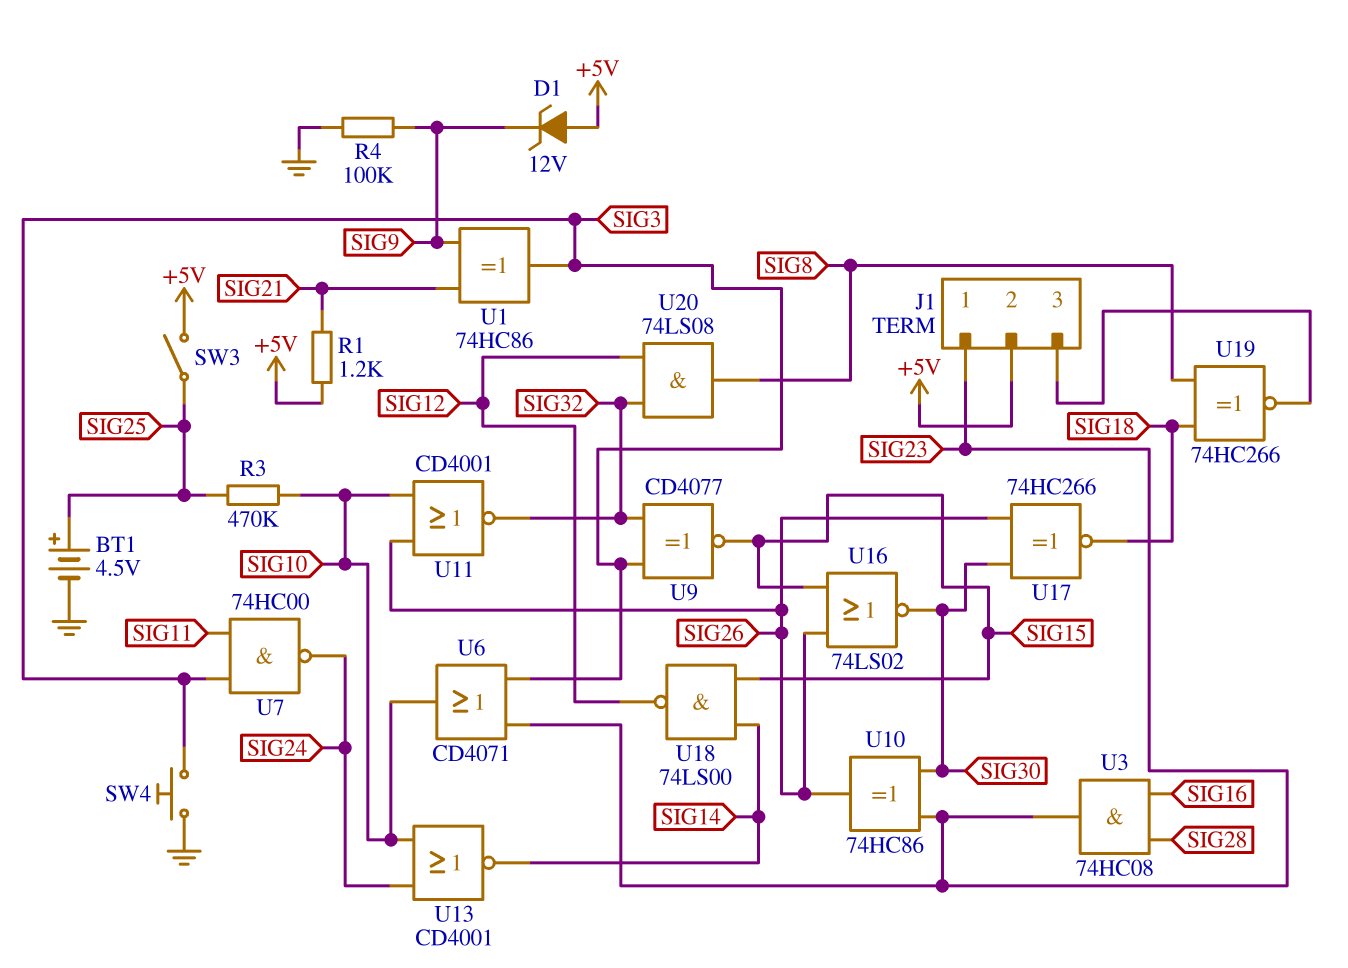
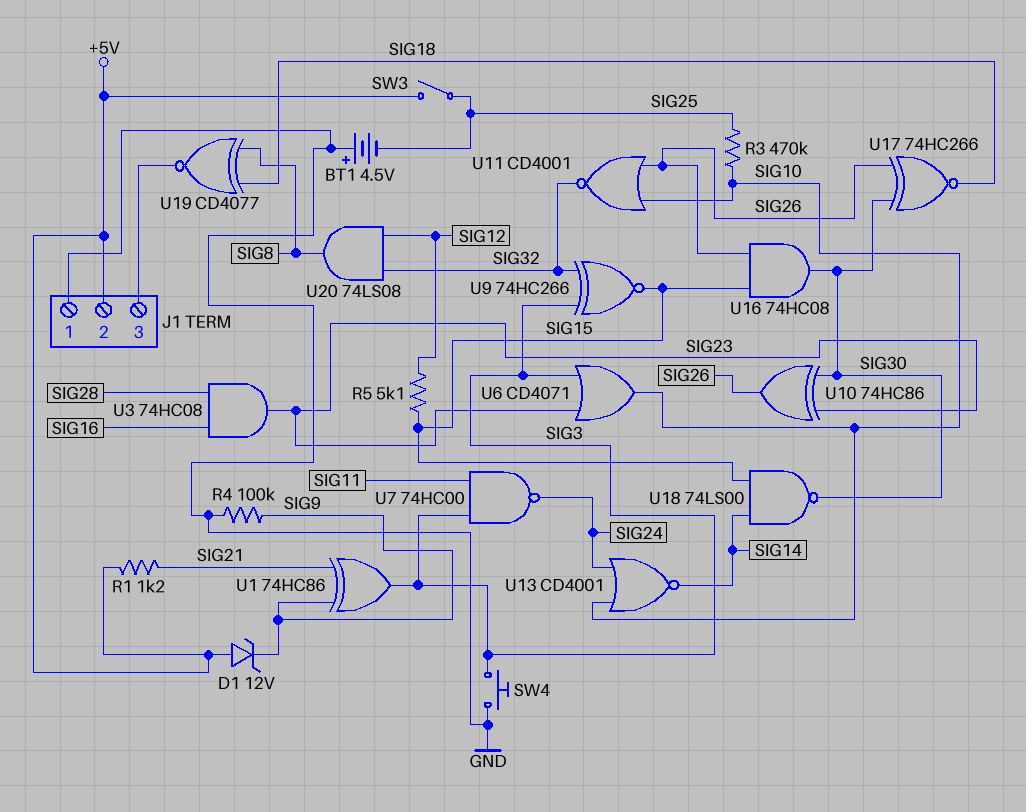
BT1: 4.5V (plus SIG25, minus GND) -> 4.5V (plus GND, minus SIG25)
J1 pin 1: SIG23 -> GND
R5: none -> 5.1k (SIG12, SIG15)
U9: XNOR CD4077 (in SIG3, in SIG32, out SIG15) -> XNOR 74HC266 (in SIG3, in SIG32, out SIG15)
U16: NOR 74LS02 (in SIG15, in SIG26, out SIG30) -> AND 74HC08 (in SIG15, in SIG26, out SIG30)
U18: NAND 74LS00 (in SIG14, in SIG15, out SIG12) -> NAND 74LS00 (in SIG14, in SIG15, out SIG30)
U19: XNOR 74HC266 (in SIG8, in SIG18, out J1/3) -> XNOR CD4077 (in SIG8, in SIG18, out J1/3)

